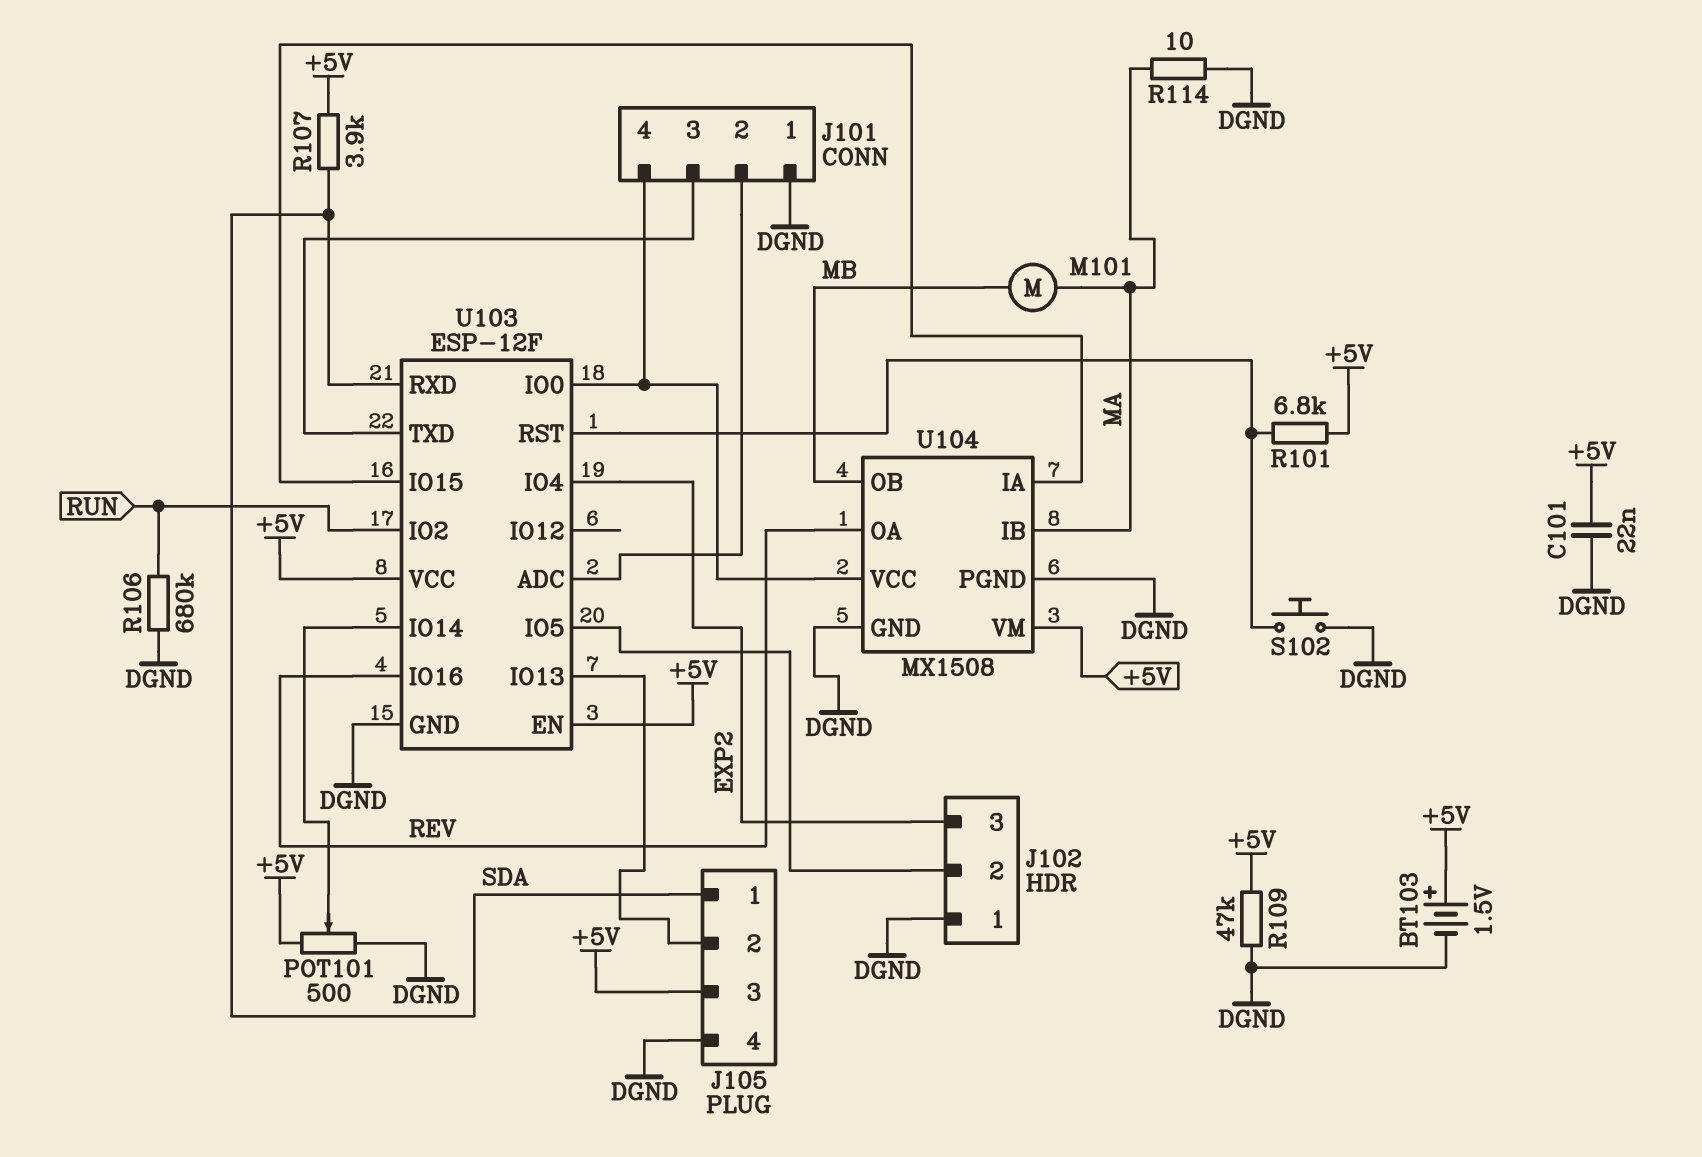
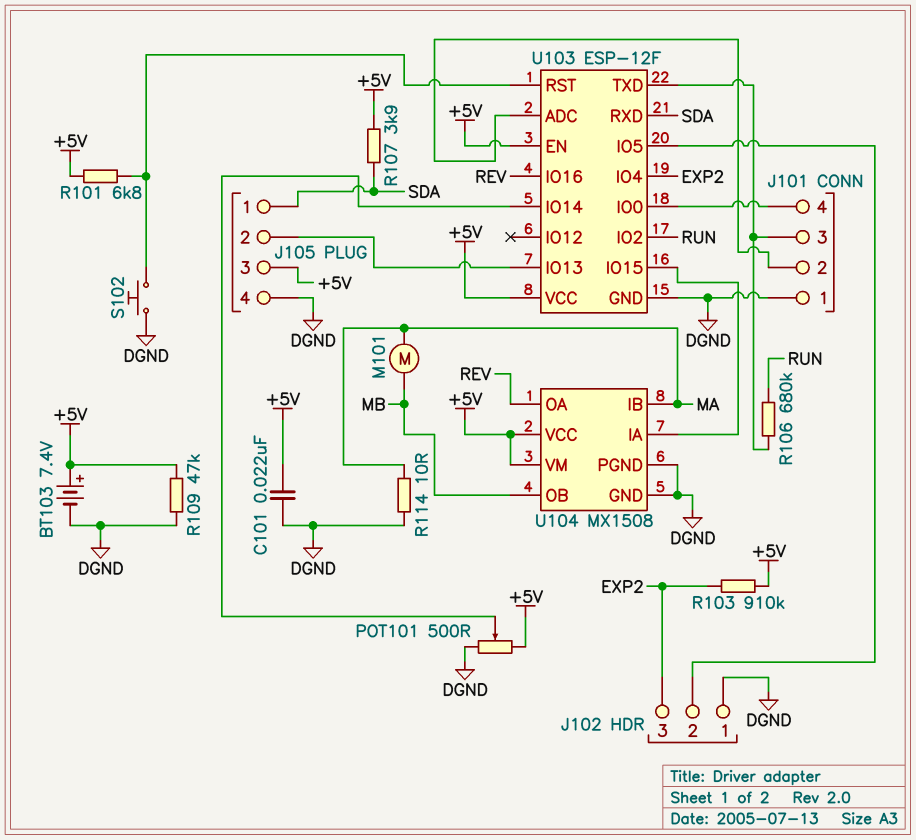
BT103: 1.5V (plus +5V, minus DGND) -> 7.4V (plus +5V, minus DGND)
R103: none -> 910k (+5V, EXP2)
R106: 680k (DGND, RUN) -> 680k (J101/3, RUN)
U104 pin VCC: J101/4 -> +5V

